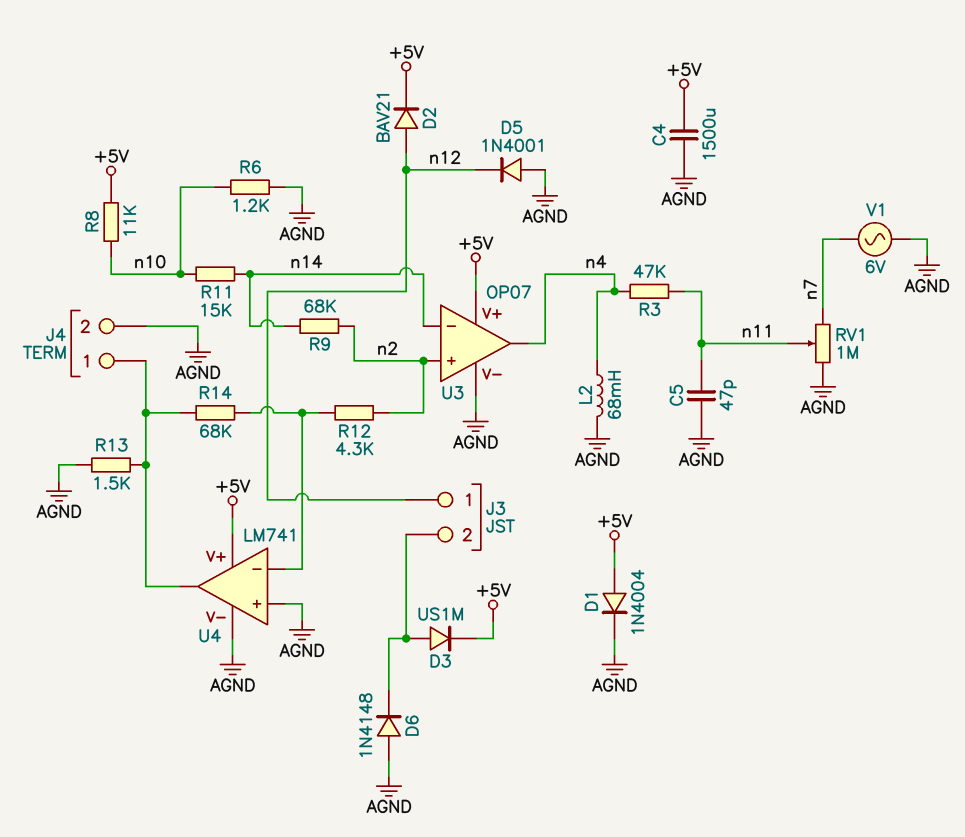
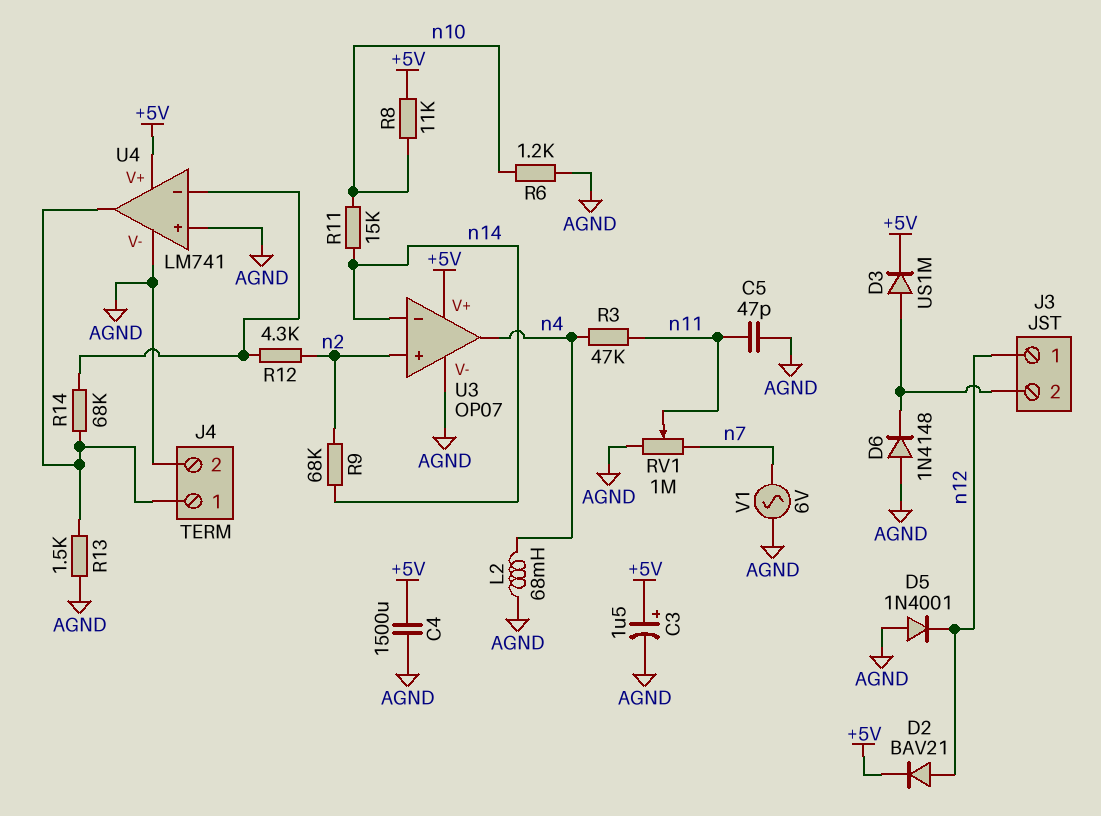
C3: none -> 1.5uF (plus +5V, minus AGND)
D1: diode 1N4004 (A +5V, K AGND) -> none

